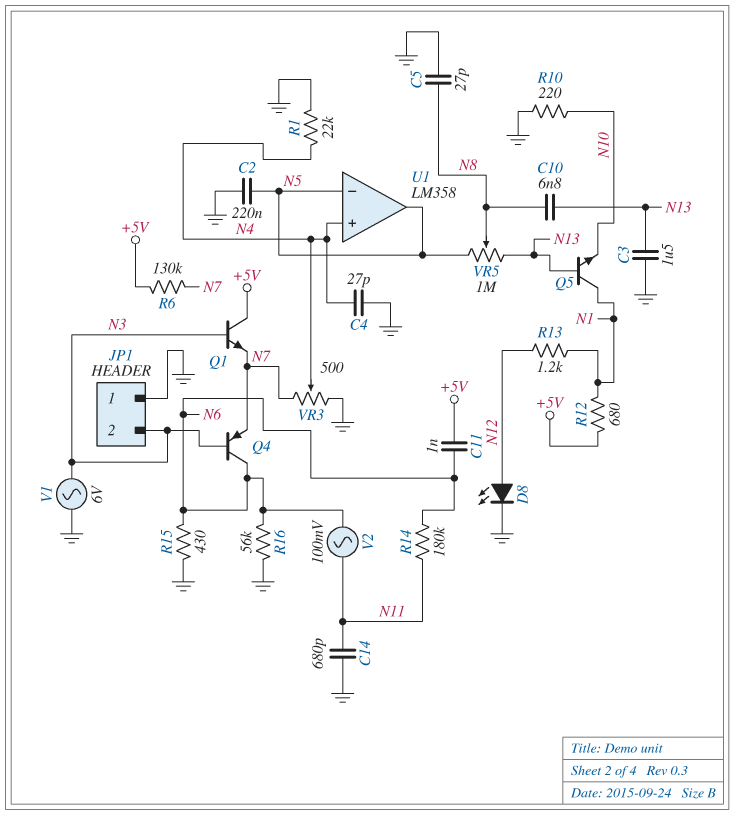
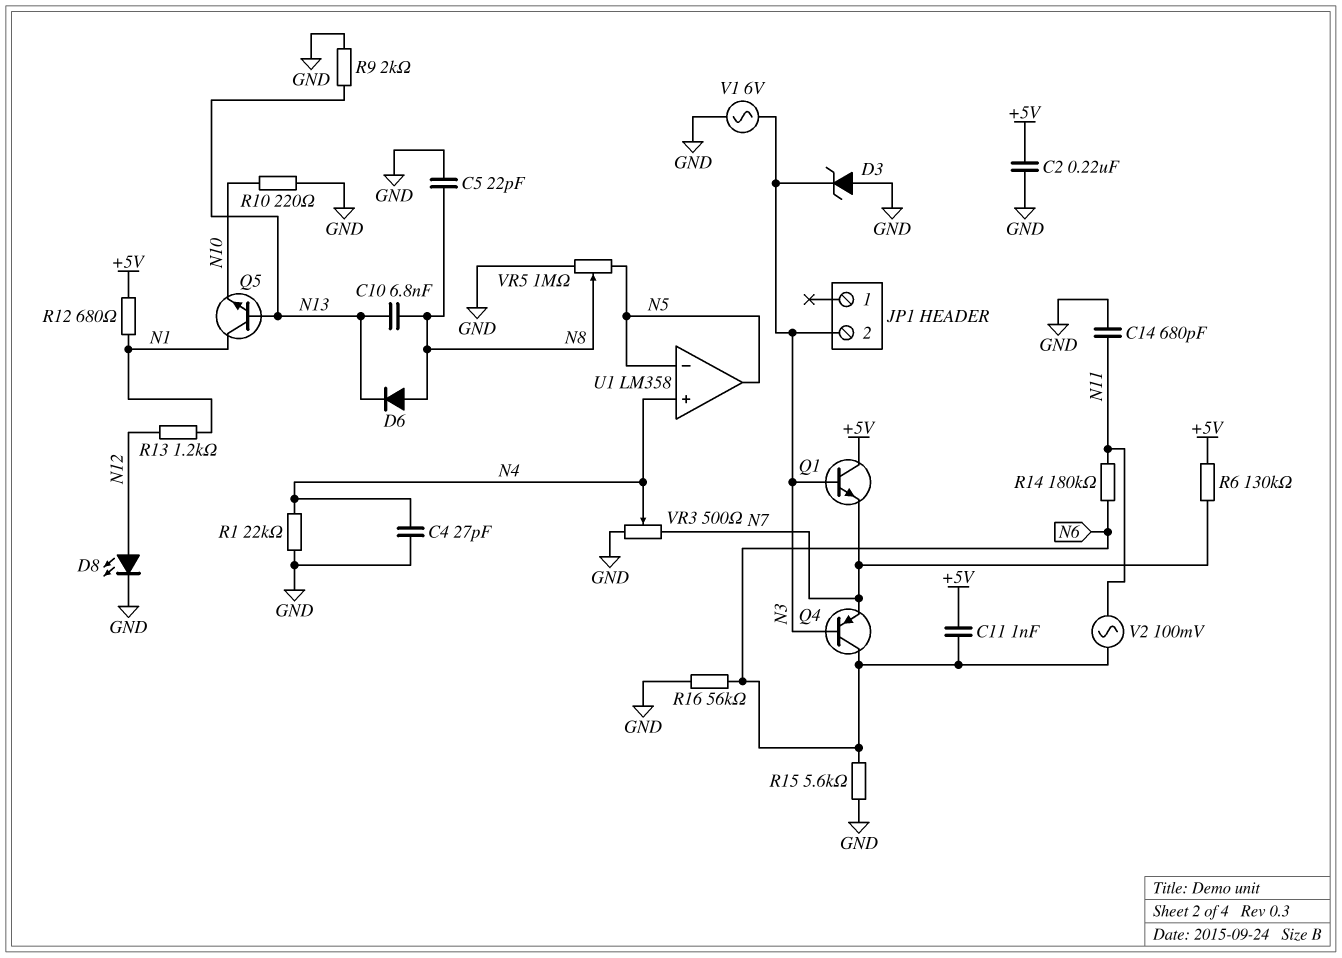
C2: 220nF (GND, N5) -> 220nF (+5V, GND)
C3: 1.5uF (GND, N13) -> none
C5: 27pF (GND, N8) -> 22pF (GND, N8)
D3: none -> zener (A GND, K N3)
D6: none -> diode (A N8, K N13)
JP1 pin 1: GND -> none
R9: none -> 2k (GND, N13)
R15: 430 (GND, N6) -> 5.6k (GND, N6)
VR5: 1M (N5, N13, wiper N8) -> 1M (GND, N5, wiper N8)

